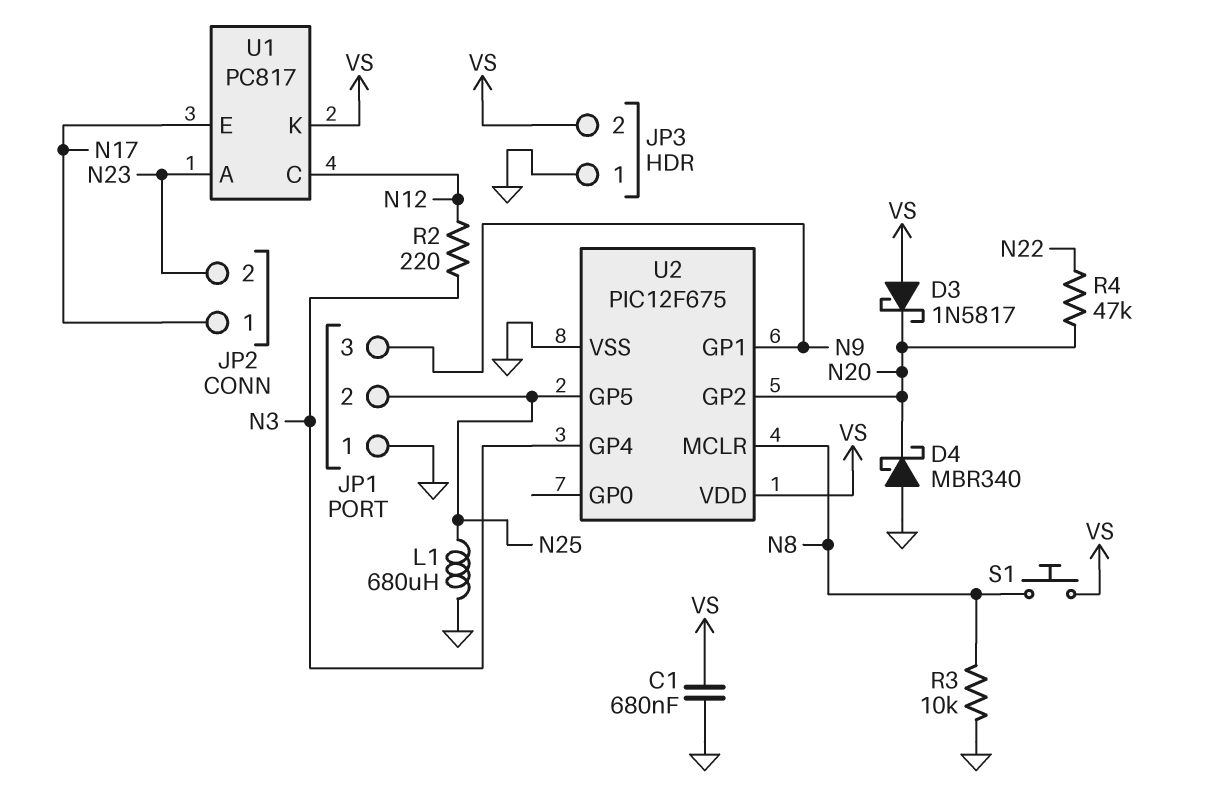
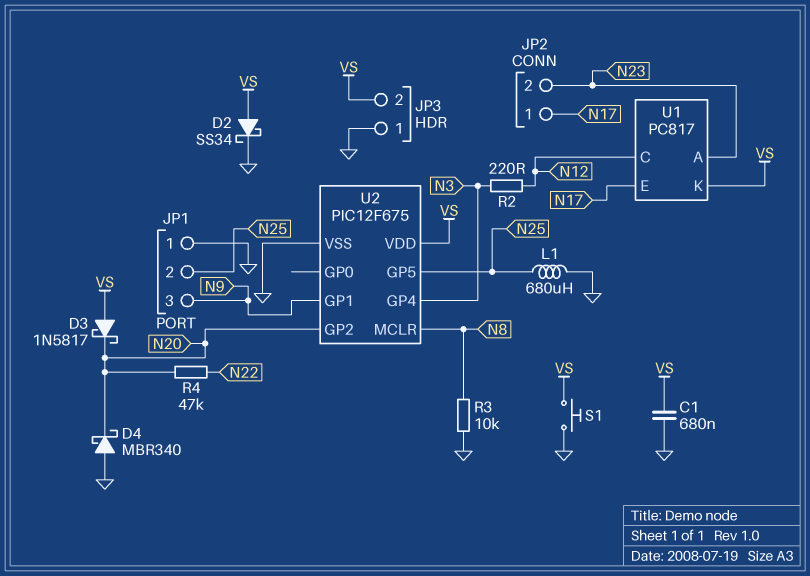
D2: none -> schottky SS34 (A VS, K GND)
S1: button (N8, VS) -> button (GND, VS)

